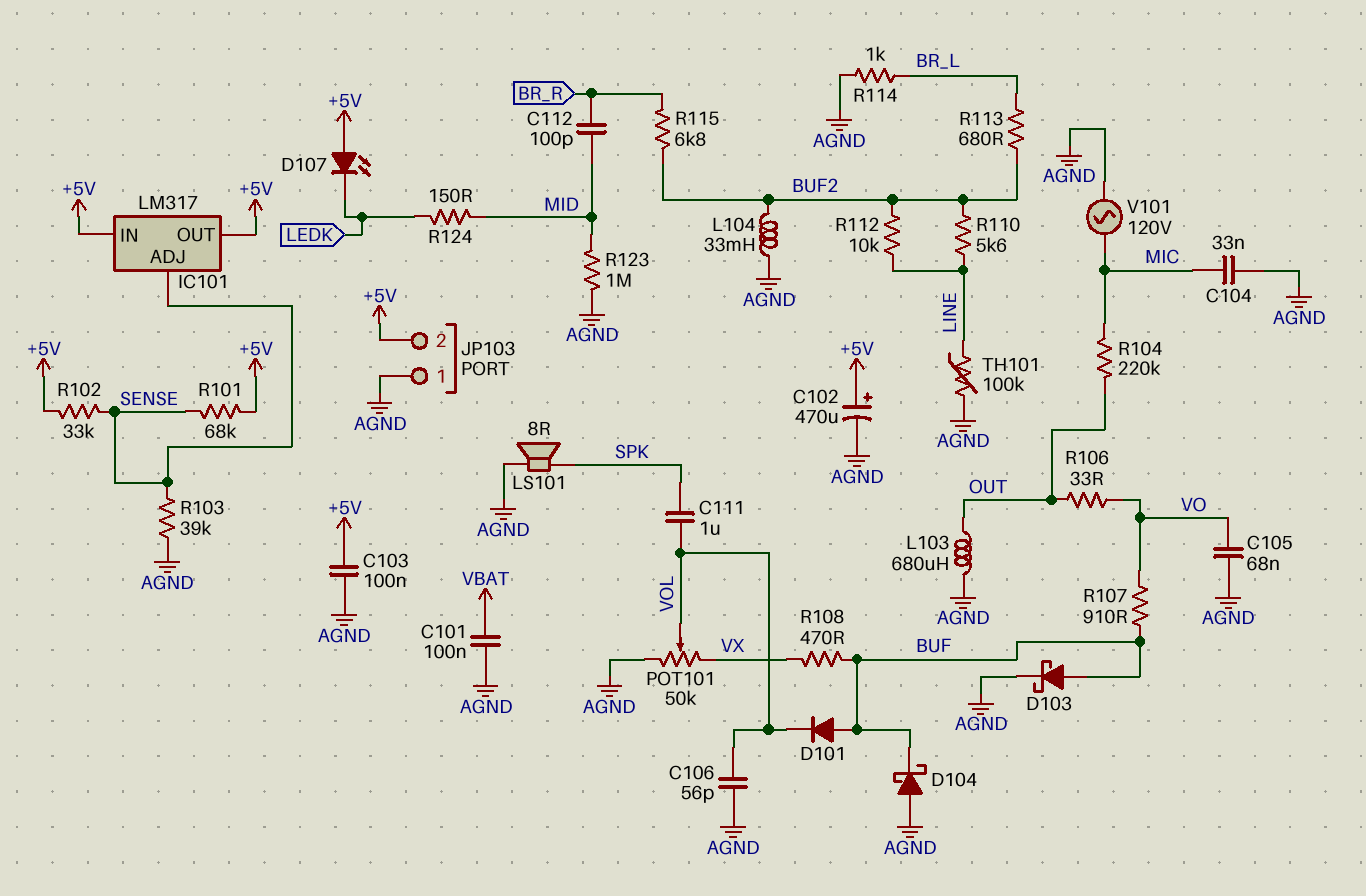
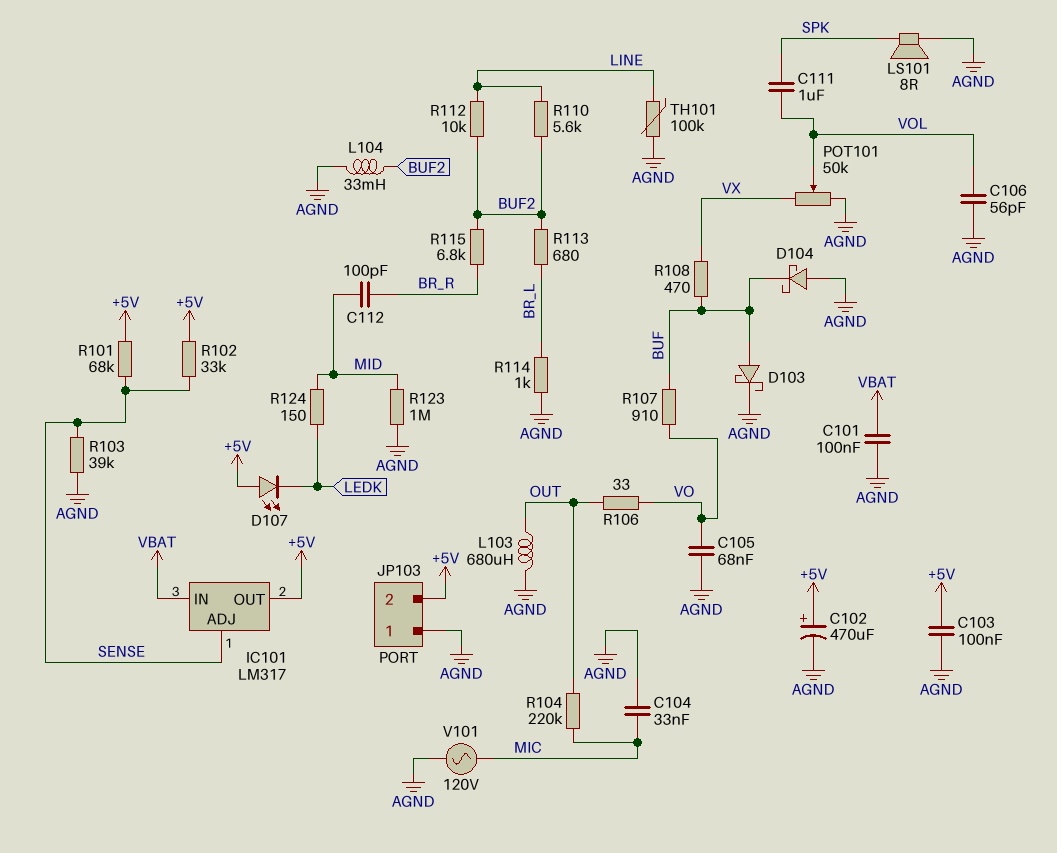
D101: diode (A BUF, K VOL) -> none
IC101 pin IN: +5V -> VBAT

